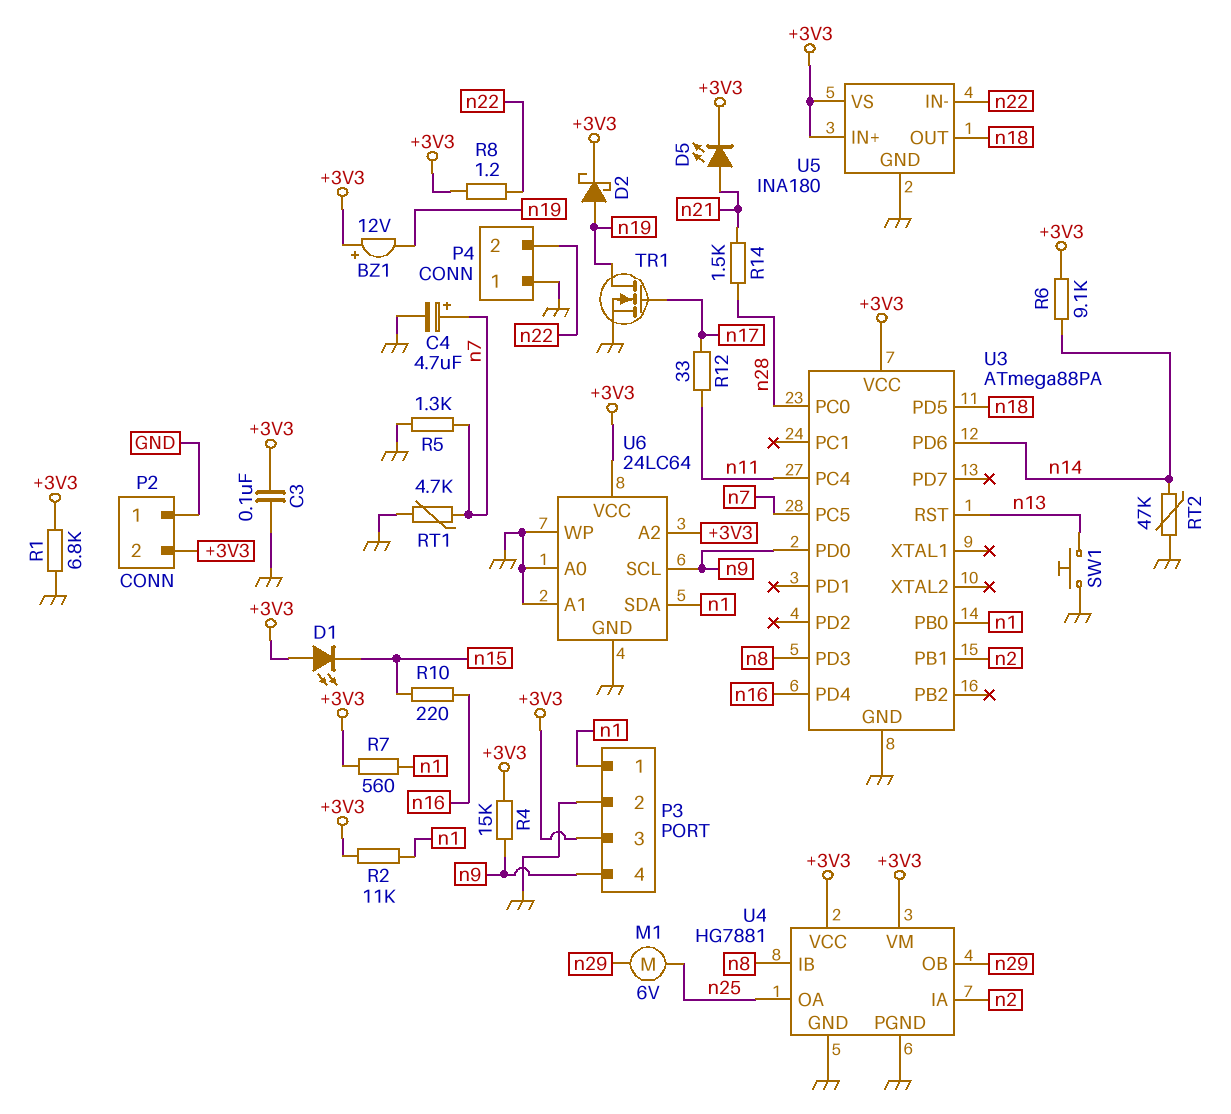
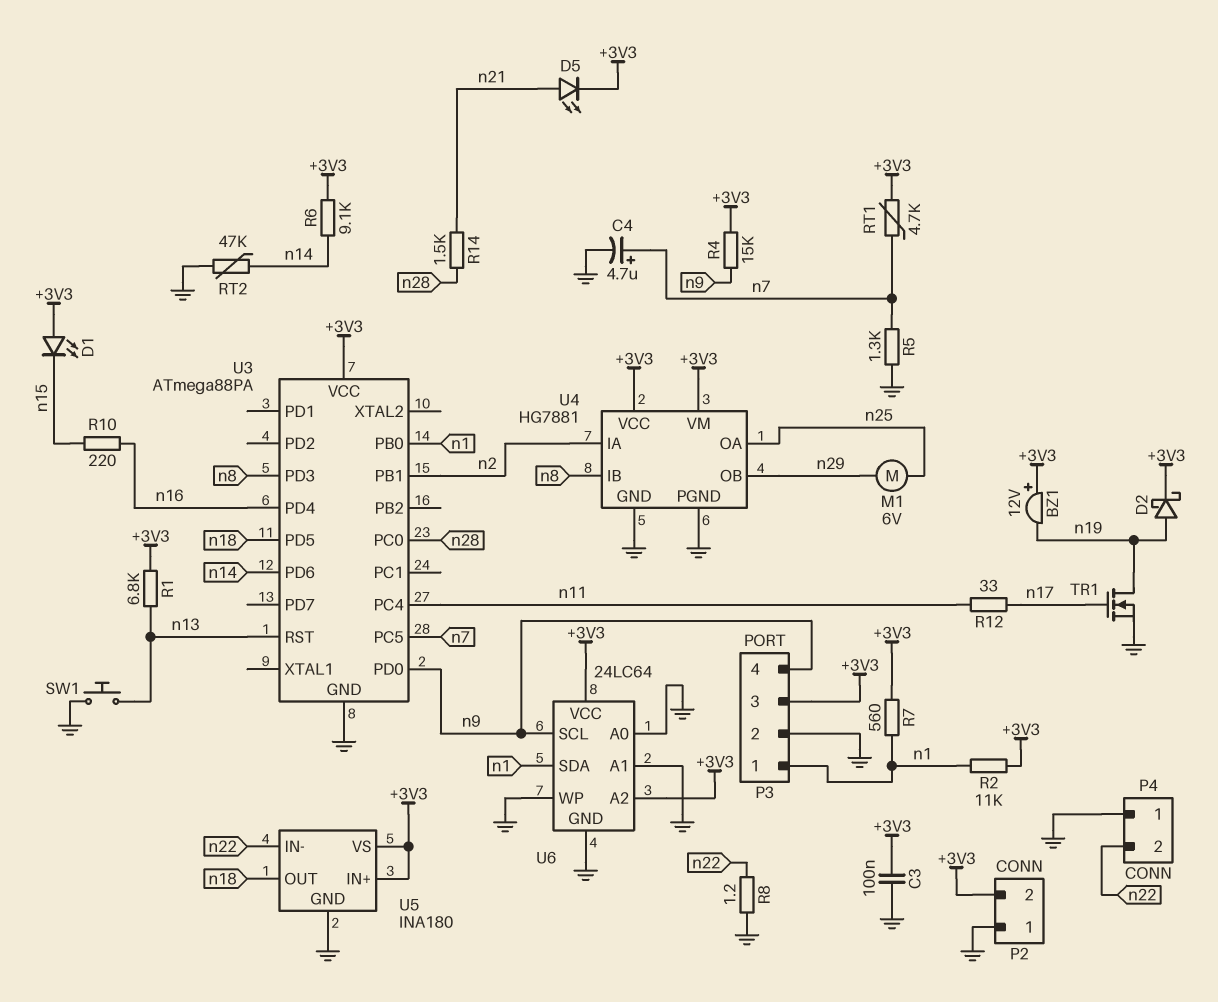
R1: 6.8k (+3V3, GND) -> 6.8k (+3V3, n13)
R8: 1.2 (+3V3, n22) -> 1.2 (GND, n22)
RT1: 4.7k (GND, n7) -> 4.7k (+3V3, n7)

